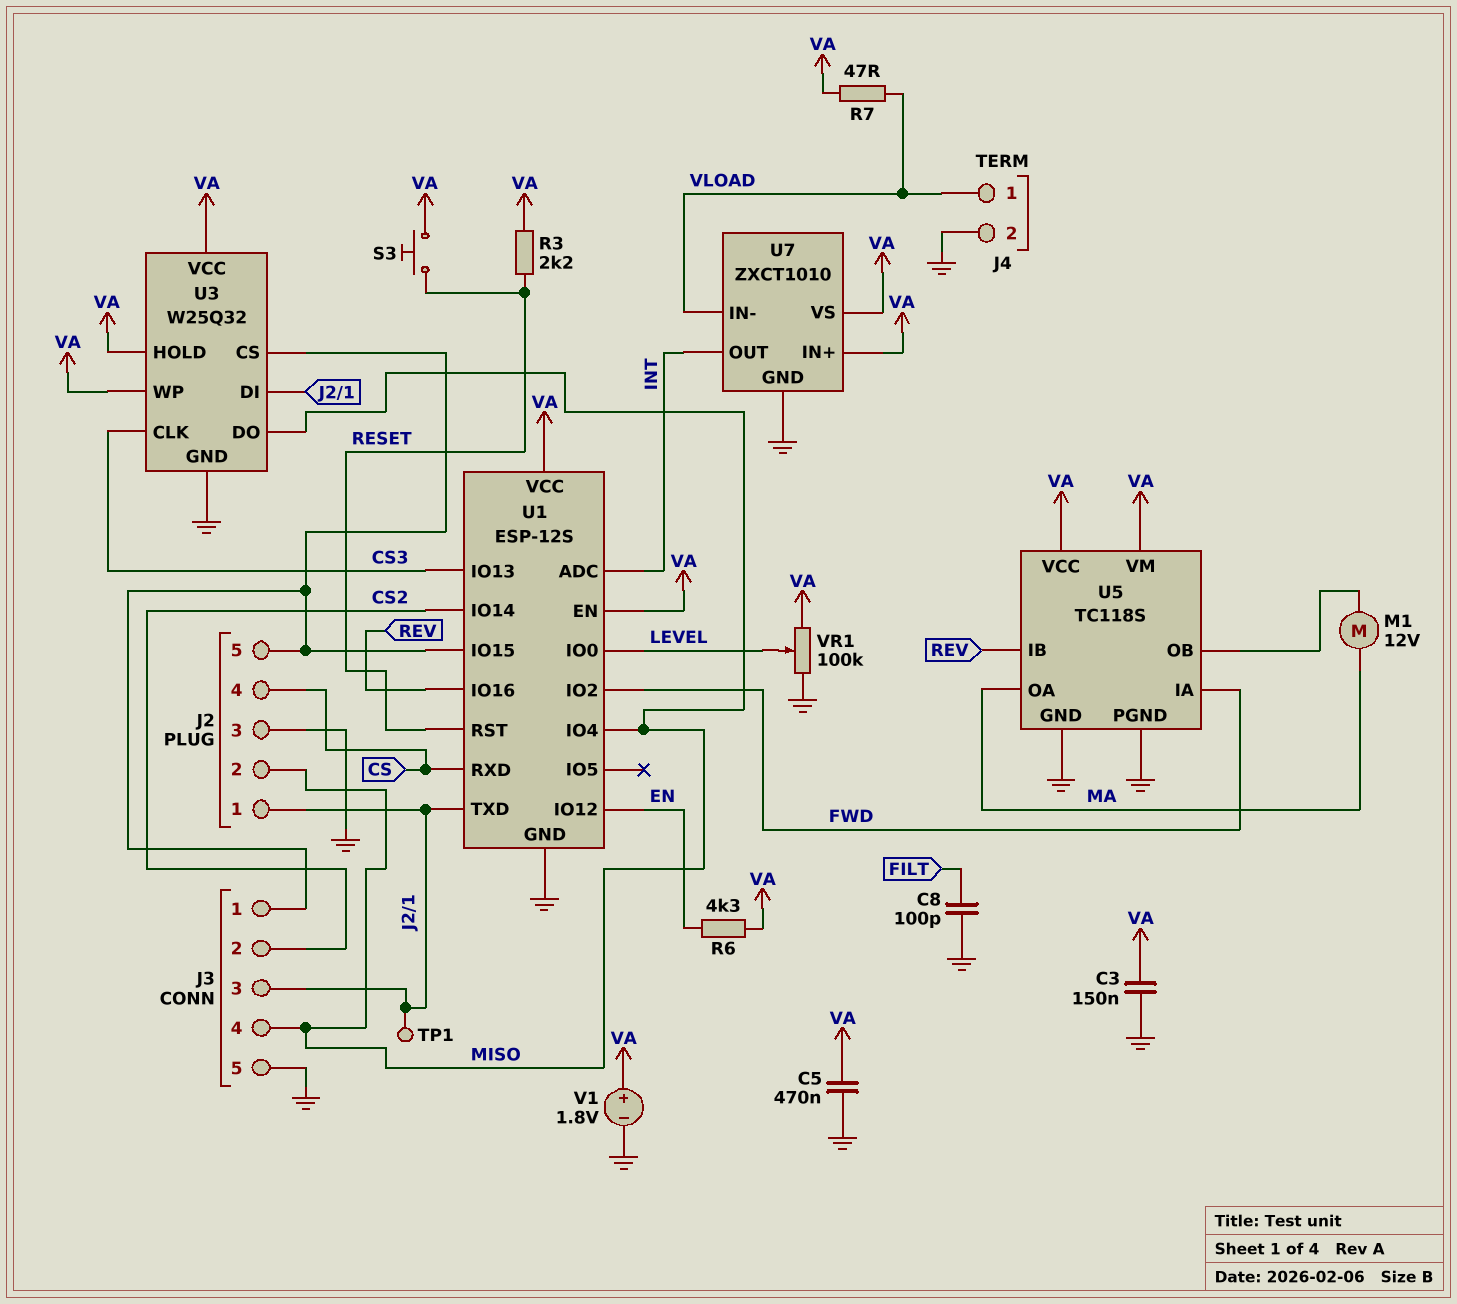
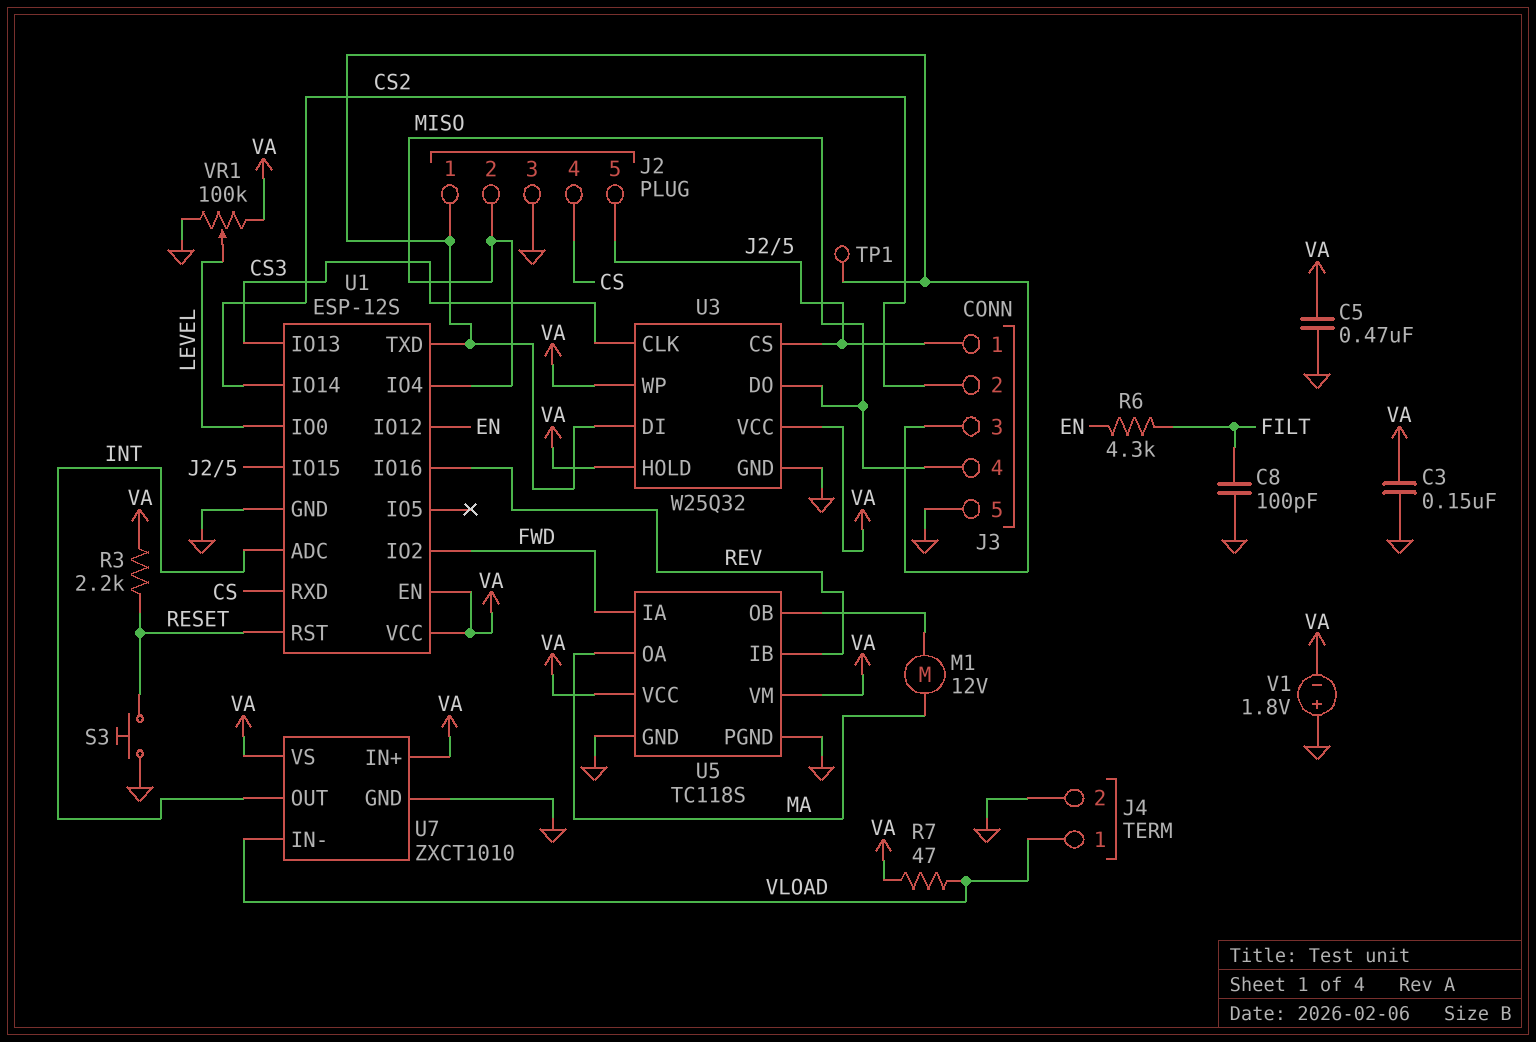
R6: 4.3k (EN, VA) -> 4.3k (EN, FILT)
S3: button (RESET, VA) -> button (GND, RESET)
V1: 1.8V (plus VA, minus GND) -> 1.8V (plus GND, minus VA)

